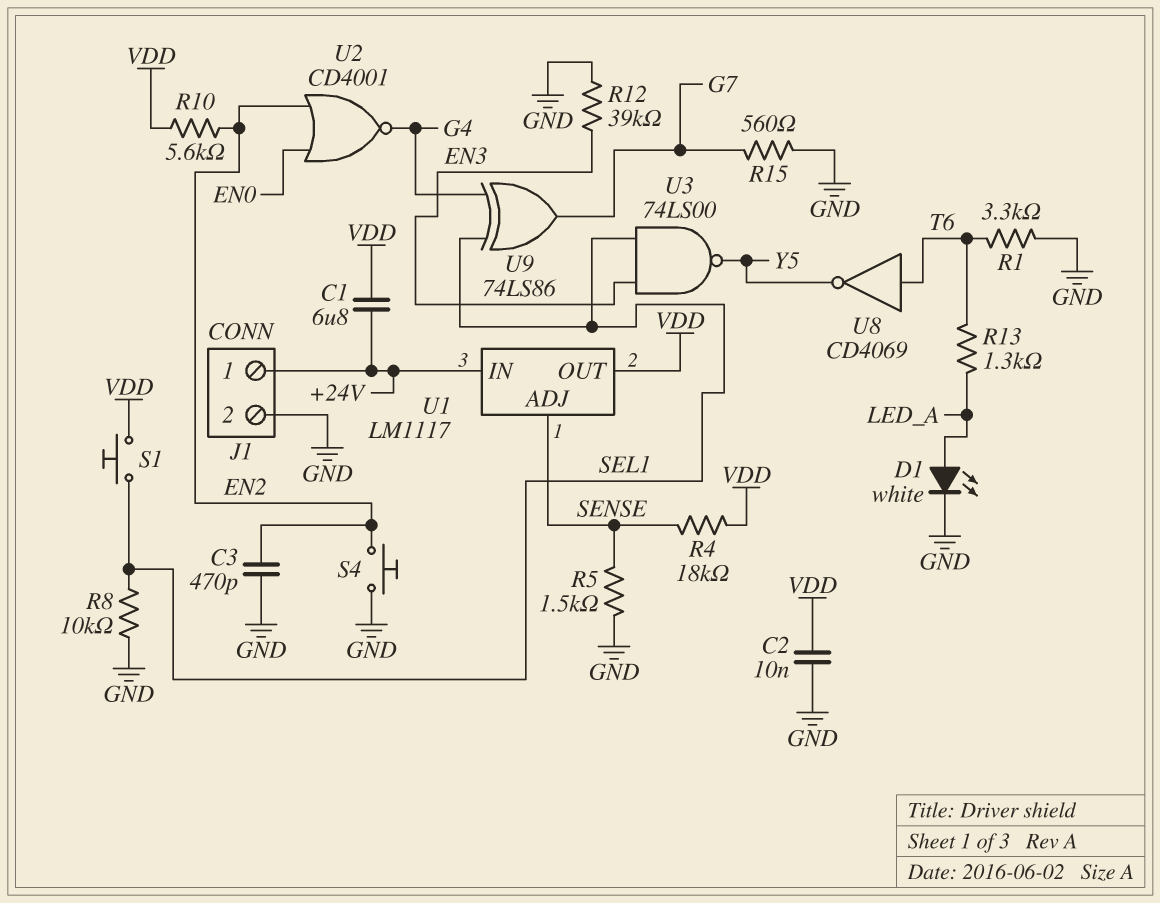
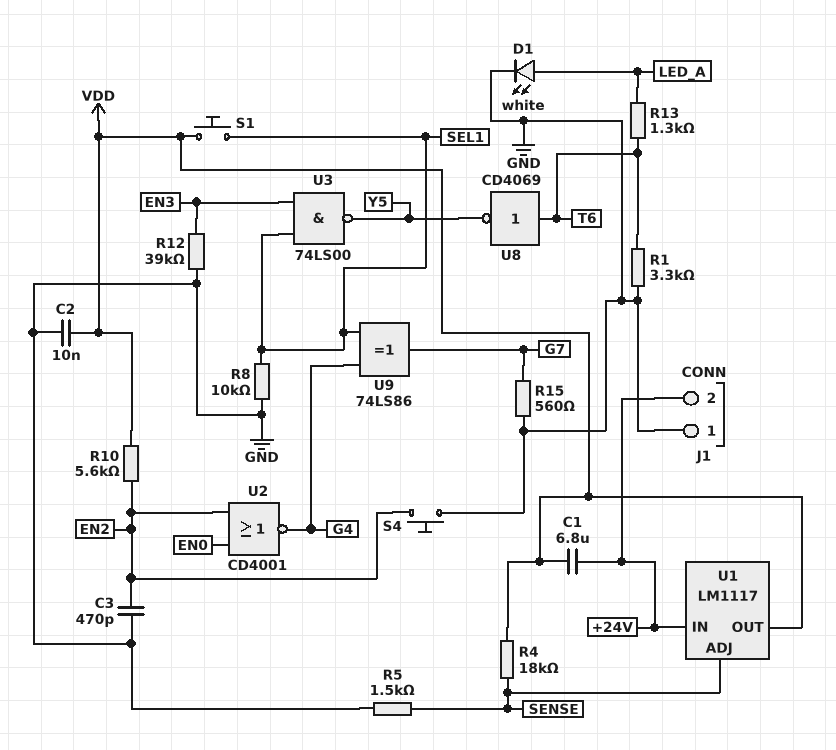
J1 pin 1: +24V -> GND
J1 pin 2: GND -> +24V

